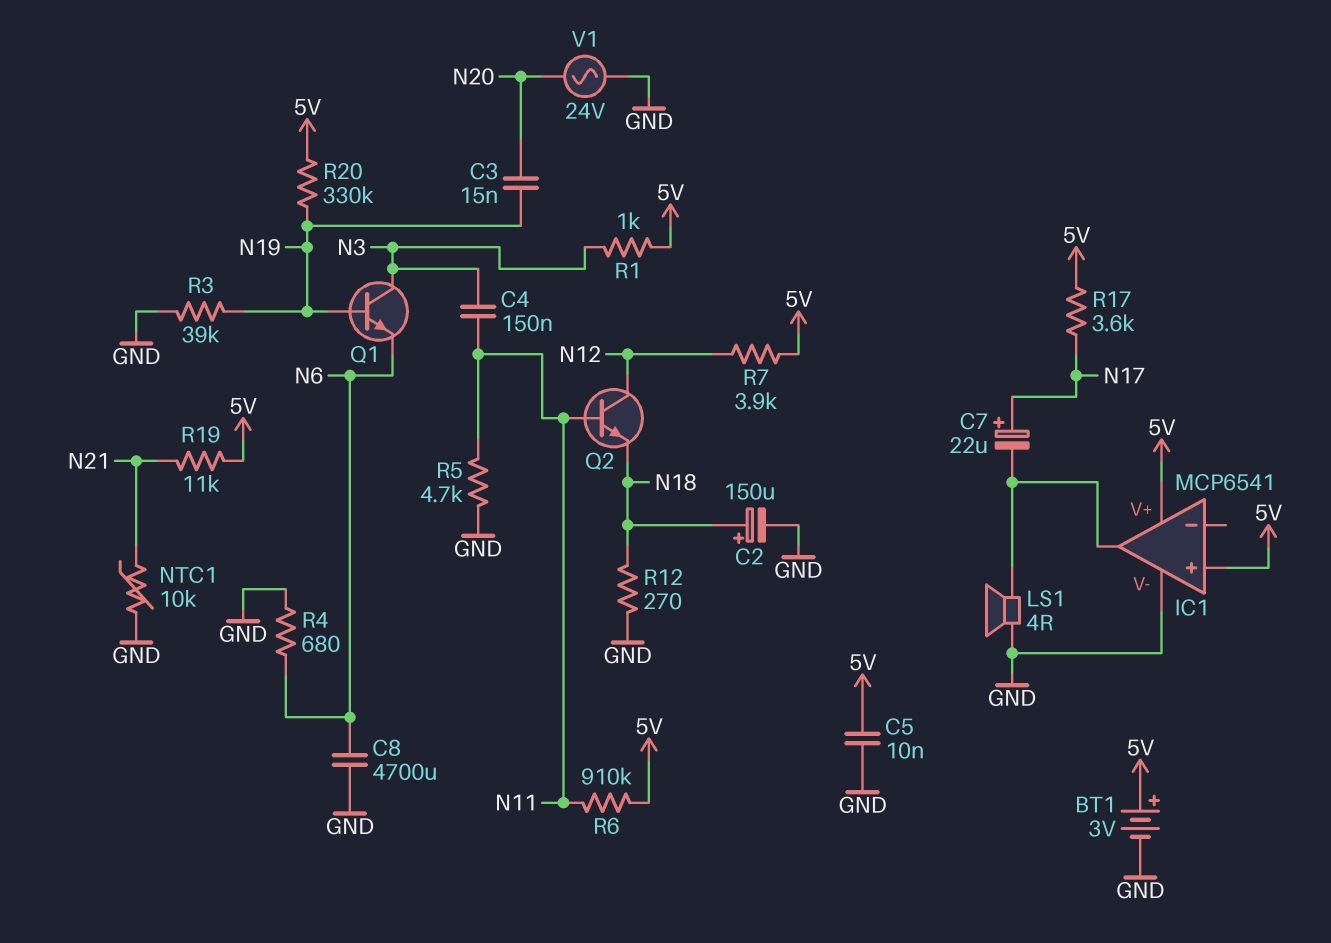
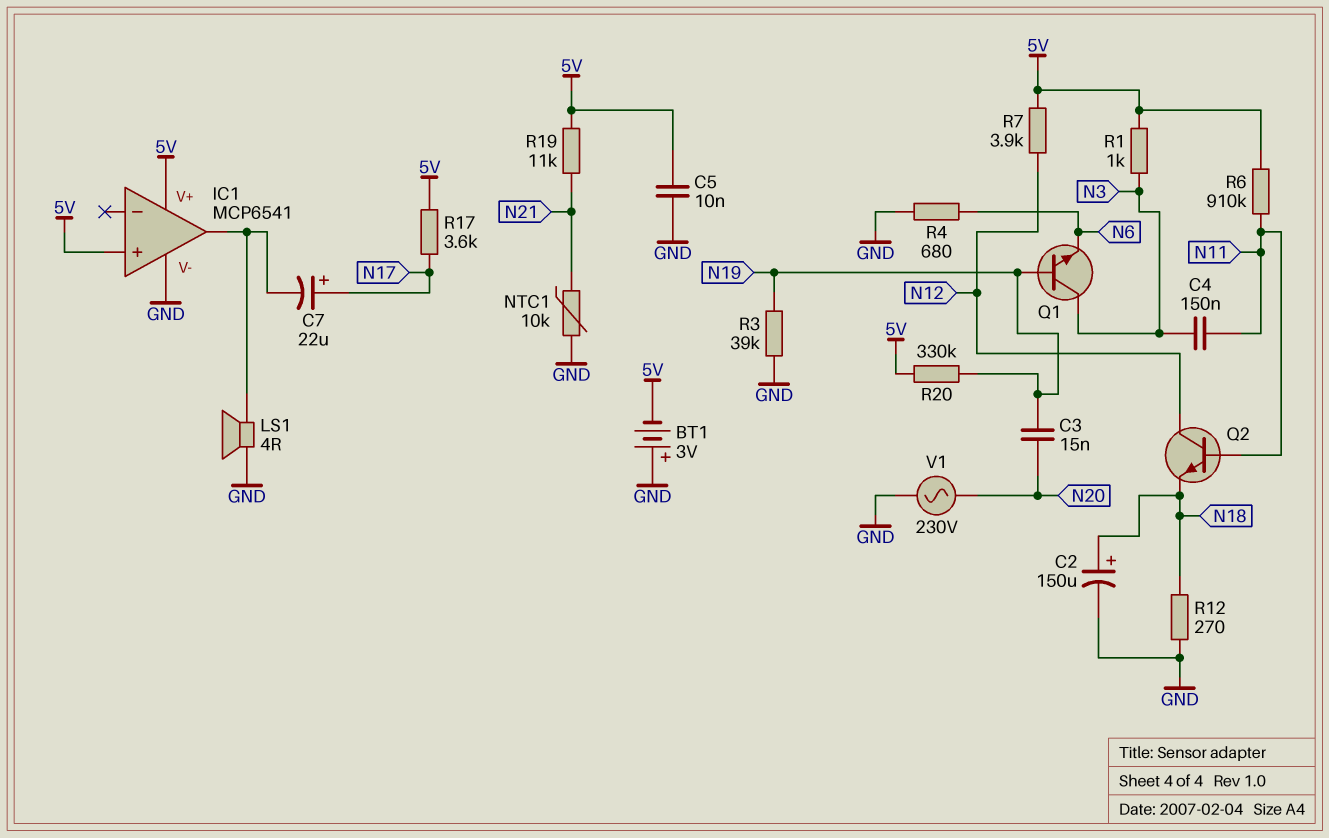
BT1: 3V (plus 5V, minus GND) -> 3V (plus GND, minus 5V)
C8: 4700uF (GND, N6) -> none
R5: 4.7k (GND, N11) -> none
V1: AC 24V (GND, N20) -> AC 230V (GND, N20)

